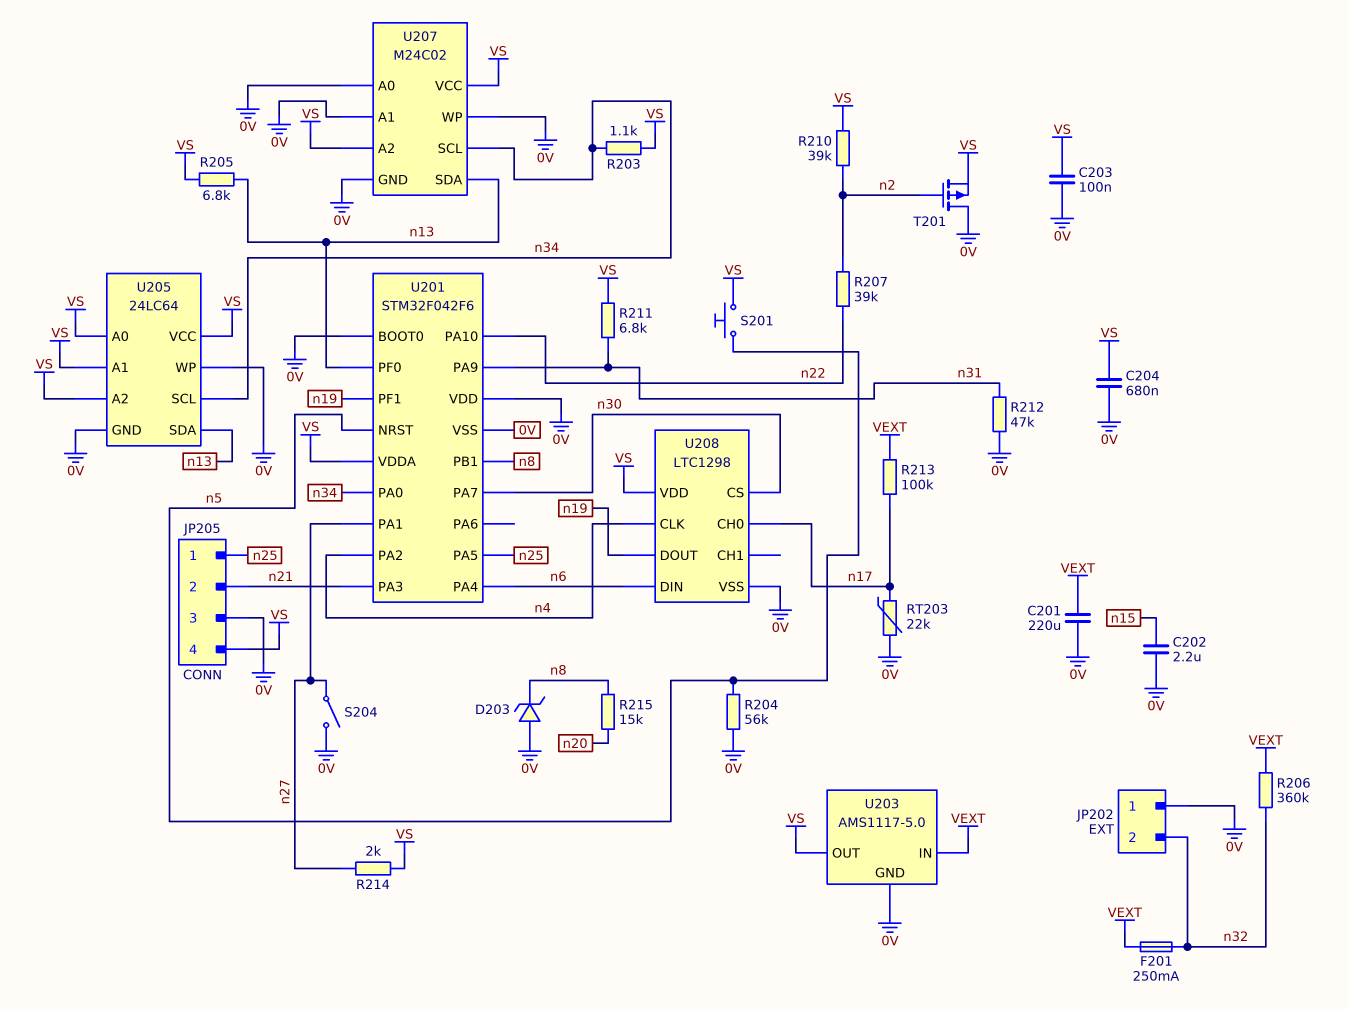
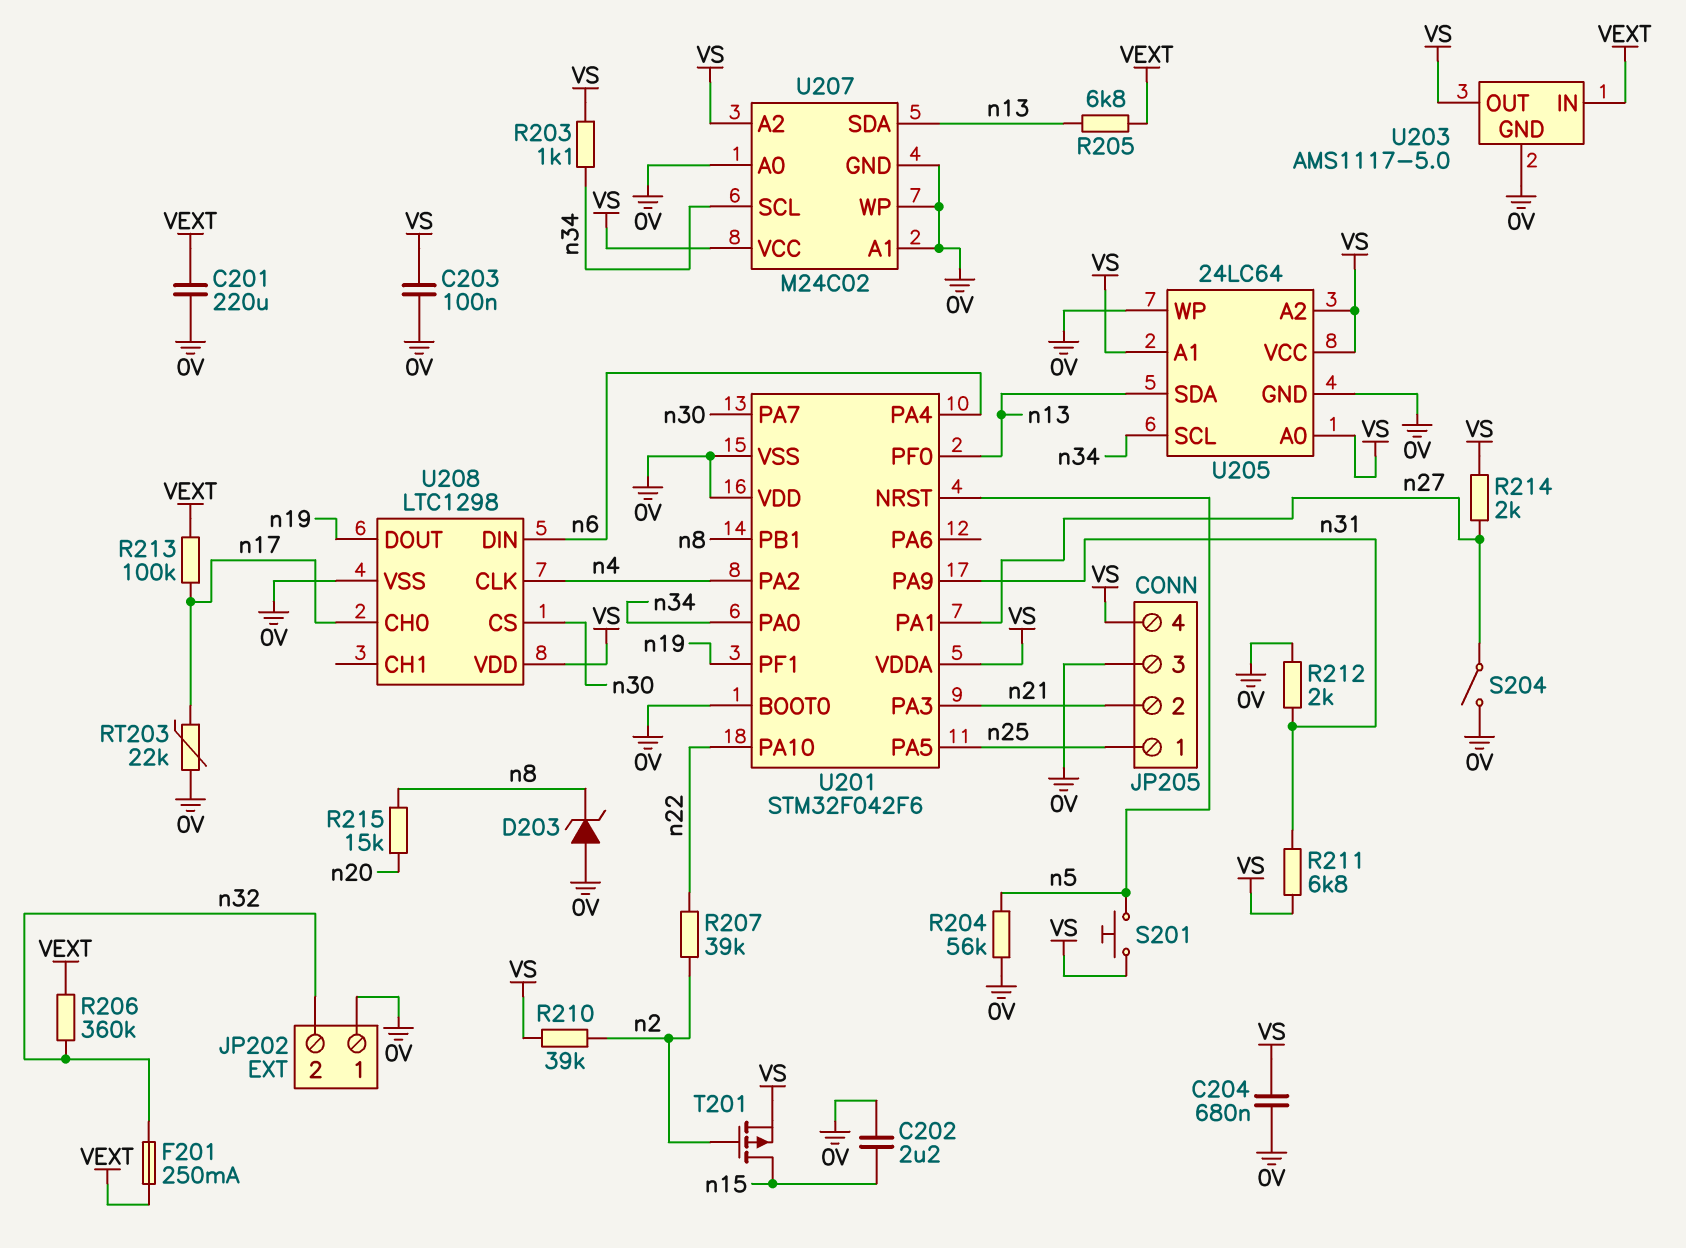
R205: 6.8k (VS, n13) -> 6.8k (VEXT, n13)
R212: 47k (0V, n31) -> 2k (0V, n31)
T201: PMOS (G n2, D 0V, S VS) -> PMOS (G n2, D n15, S VS)

